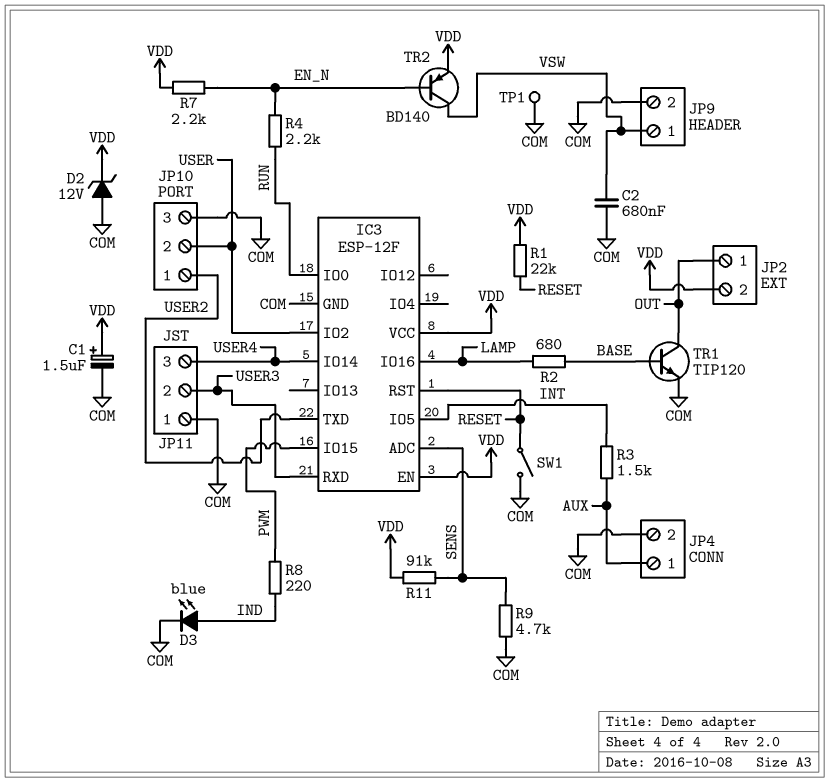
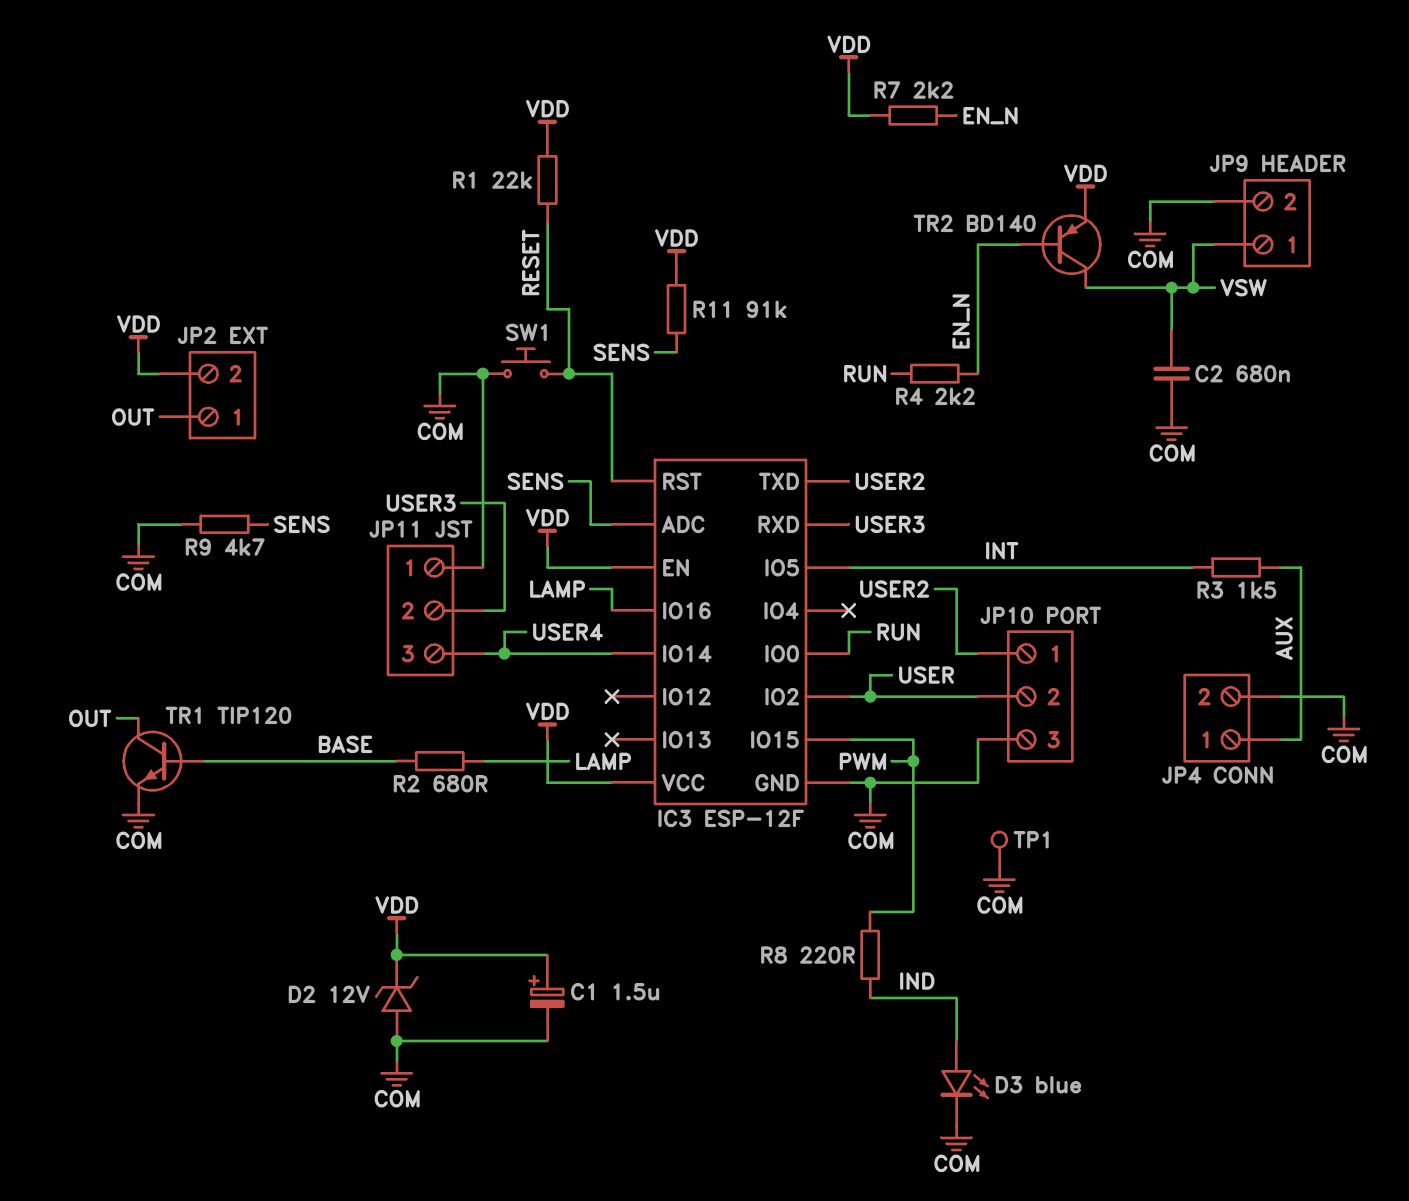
SW1: switch (COM, RESET) -> button (COM, RESET)

